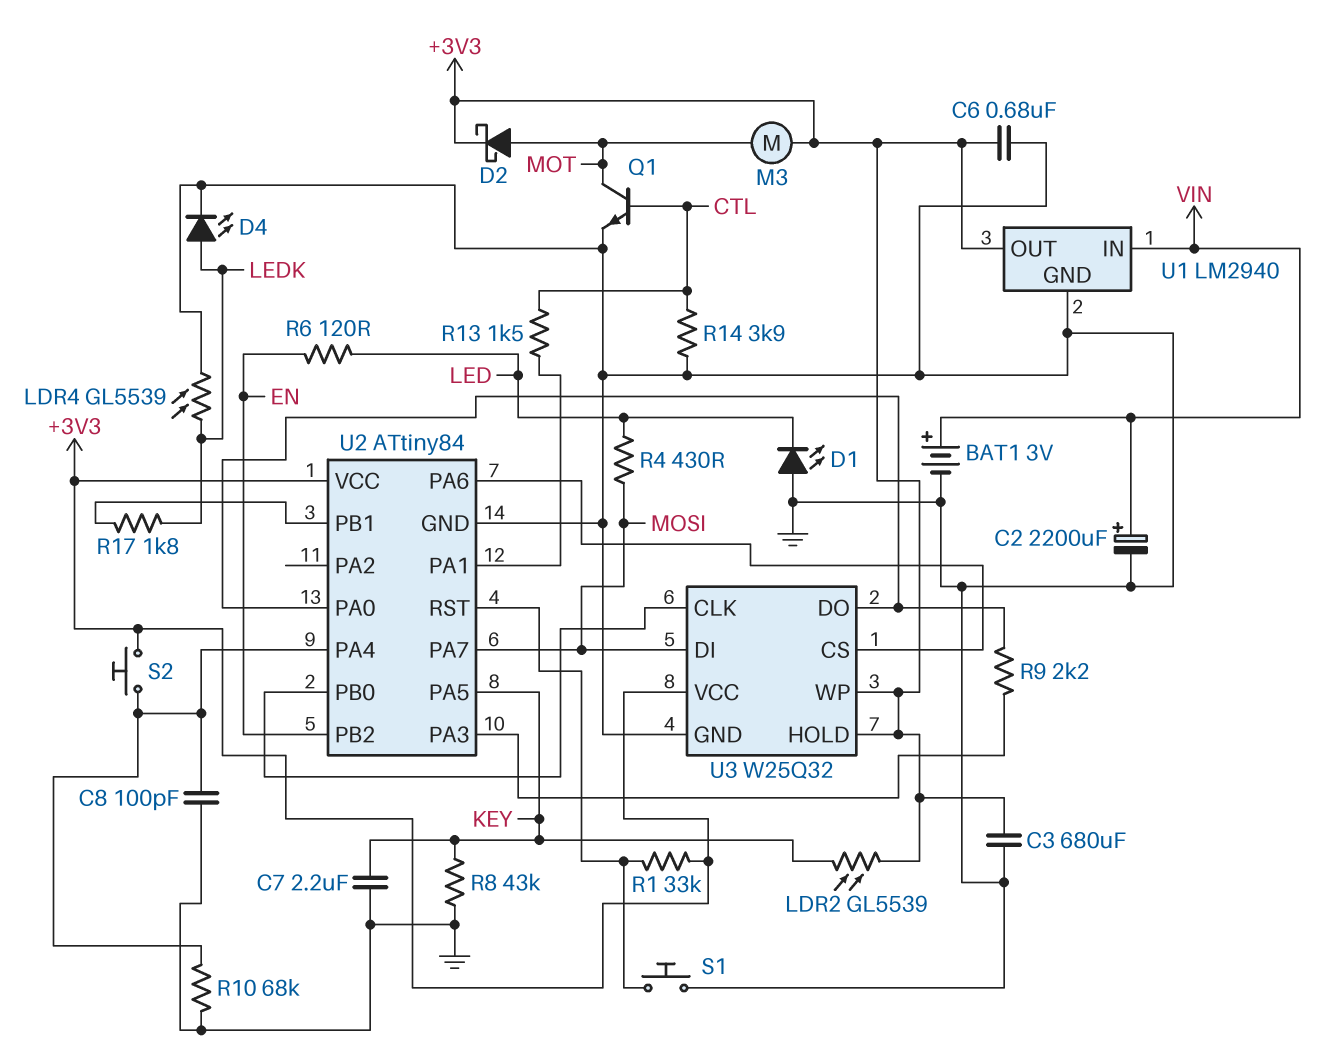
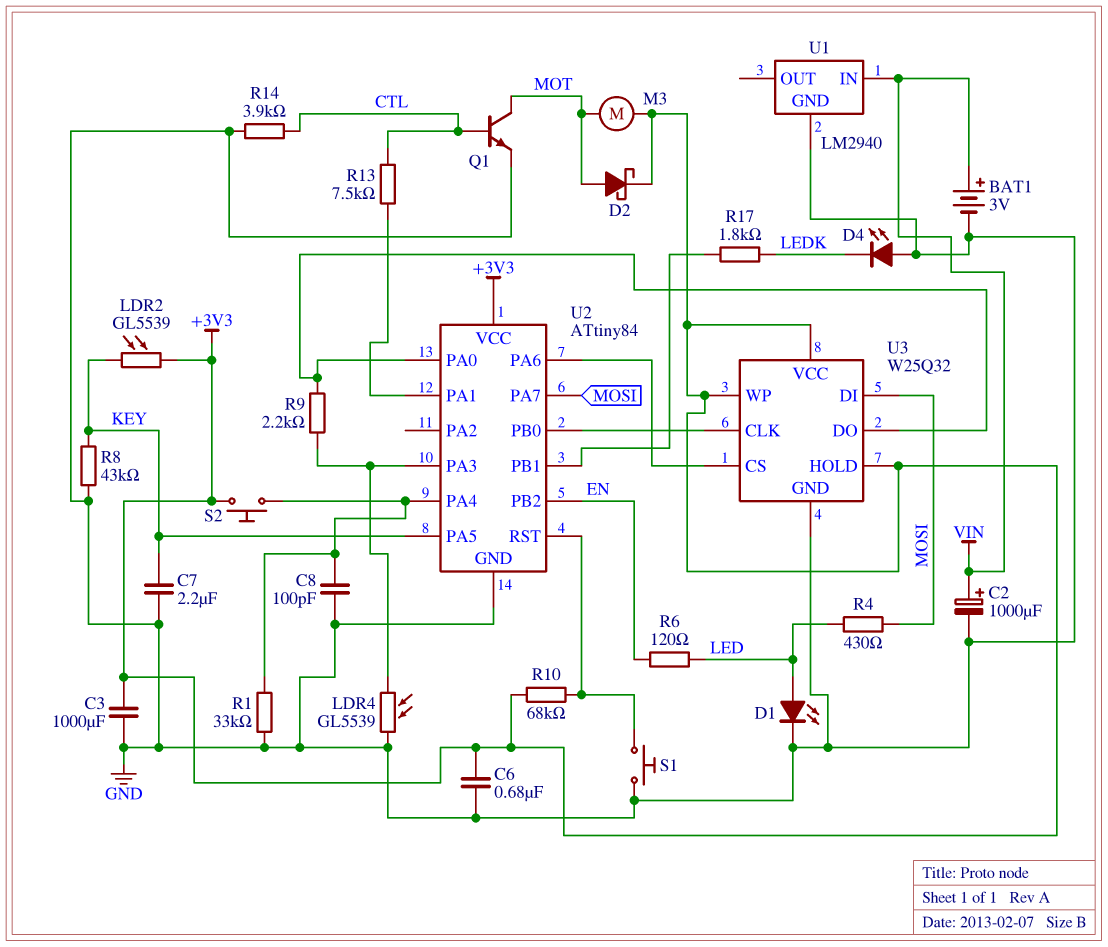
C2: 2200uF (plus VIN, minus GND) -> 1000uF (plus VIN, minus GND)
C3: 680uF (+3V3, GND) -> 1000uF (+3V3, GND)
D1: LED (A GND, K LED) -> LED (A LED, K GND)
D4: LED (A LEDK, K GND) -> LED (A GND, K LEDK)
LDR4: GL5539 (GND, LEDK) -> GL5539 (GND, U2/PA3)
R1: 33k (+3V3, U2/RST) -> 33k (GND, U2/PA4)
R10: 68k (GND, U2/PA4) -> 68k (+3V3, U2/RST)
R13: 1.5k (CTL, U2/PA1) -> 7.5k (CTL, U2/PA1)
U1 pin OUT: +3V3 -> none

